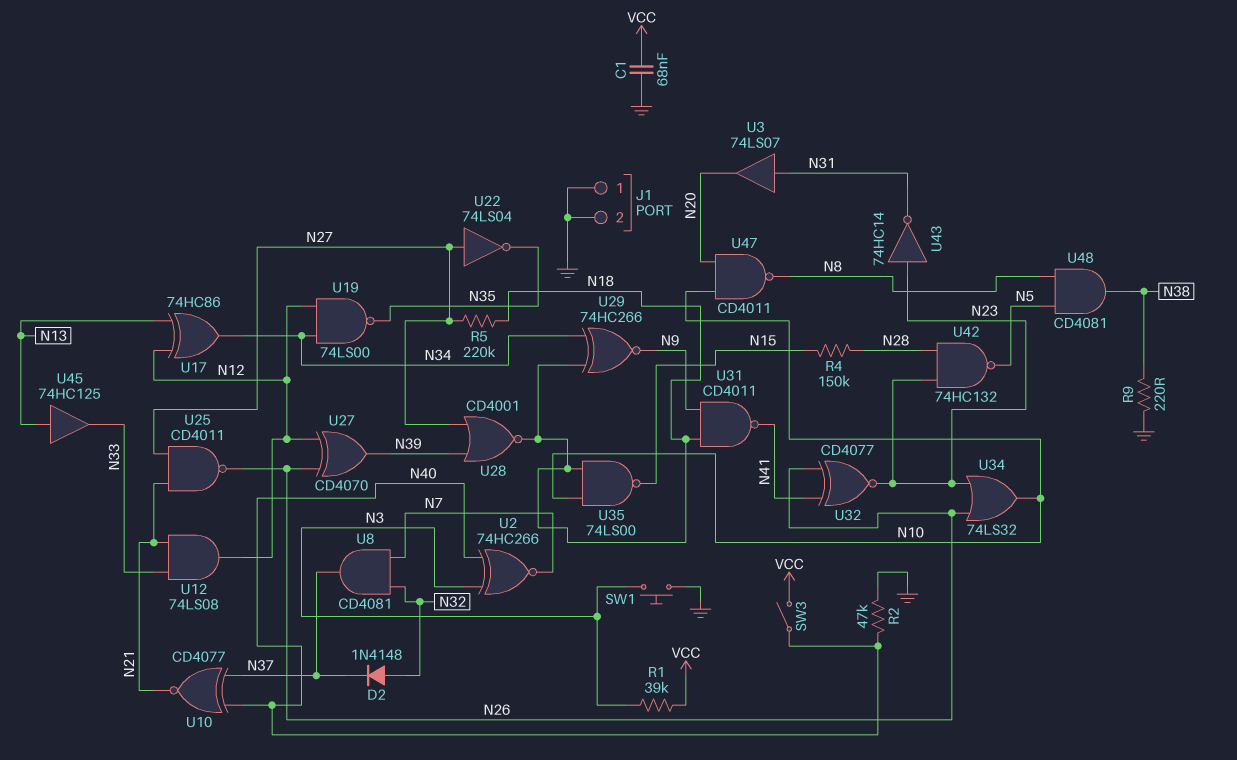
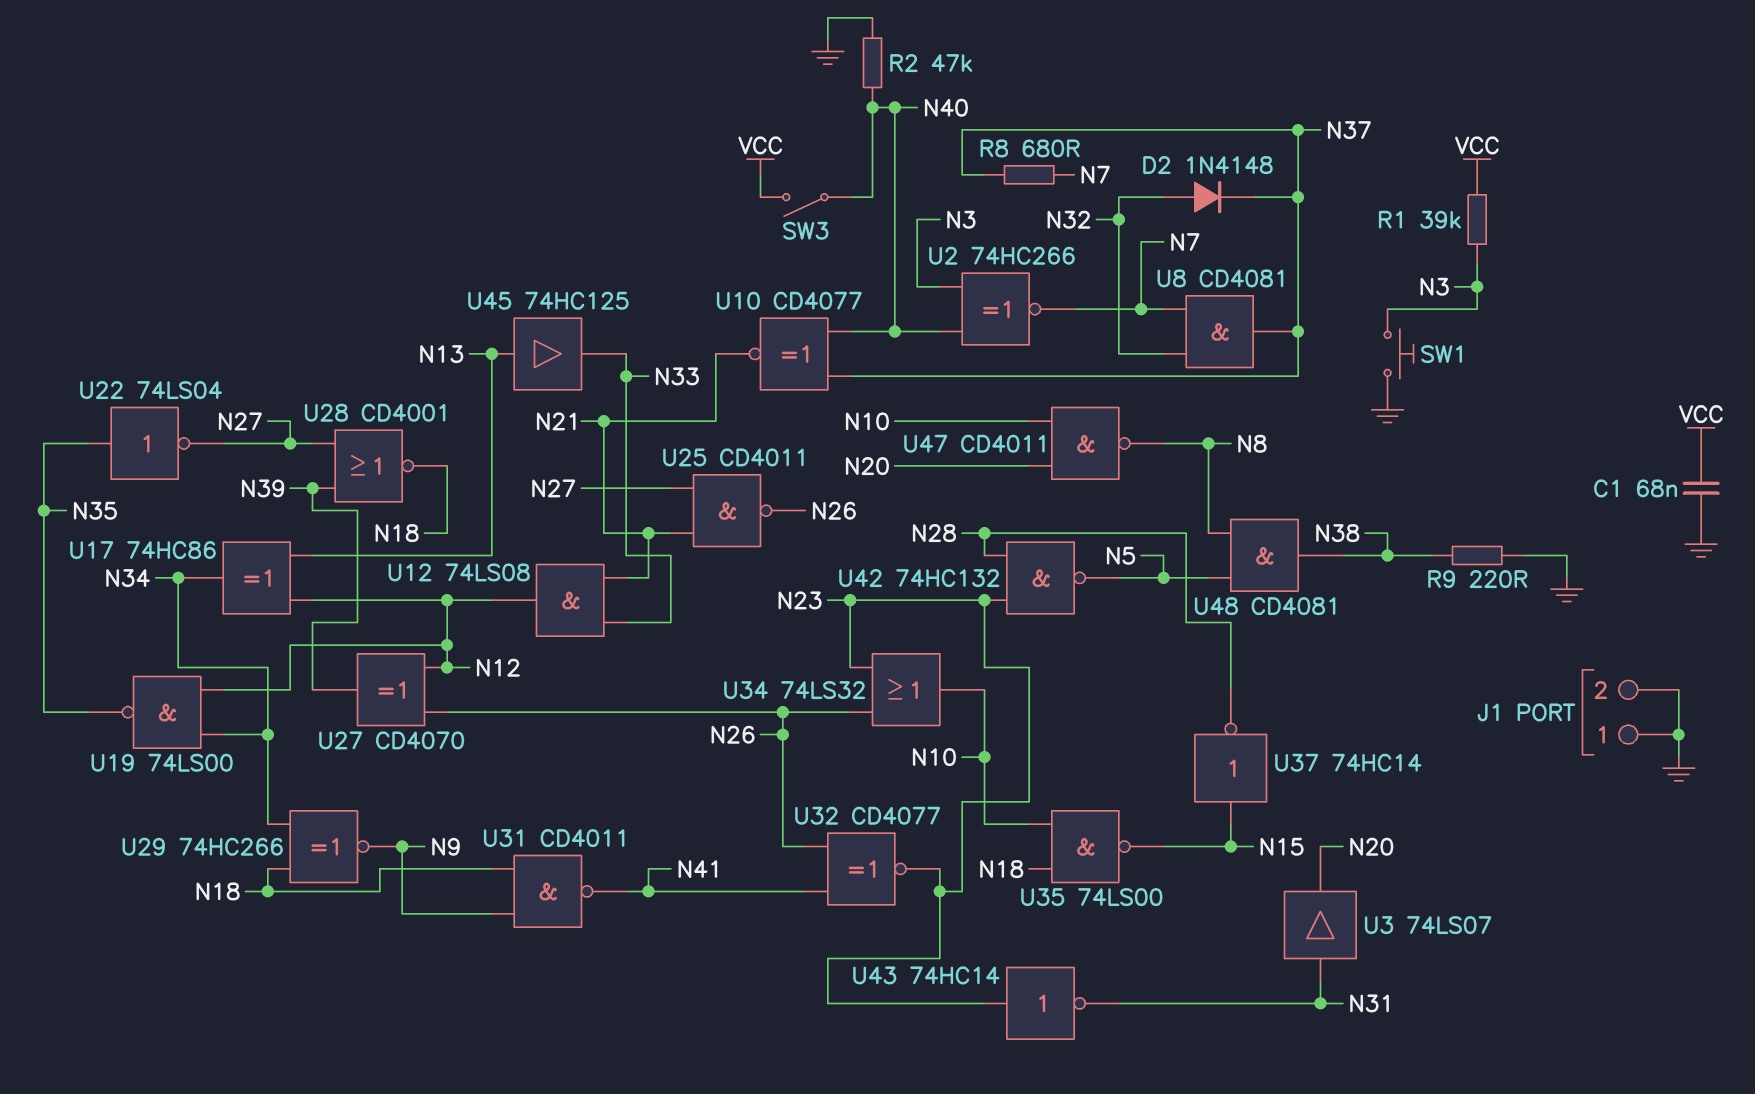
R4: 150k (N15, N28) -> none
R5: 220k (N18, N27) -> none
R8: none -> 680 (N7, N37)
U22: NOT 74LS04 (in N27, out N35) -> NOT 74LS04 (in N35, out N27)
U37: none -> NOT 74HC14 (in N15, out N28)

